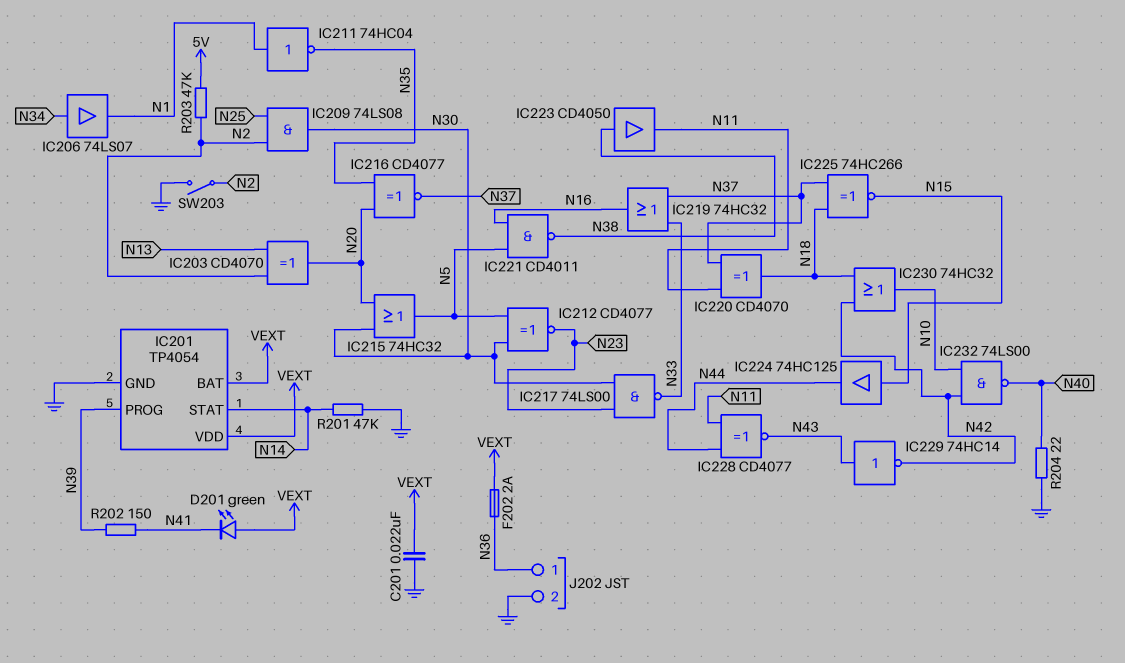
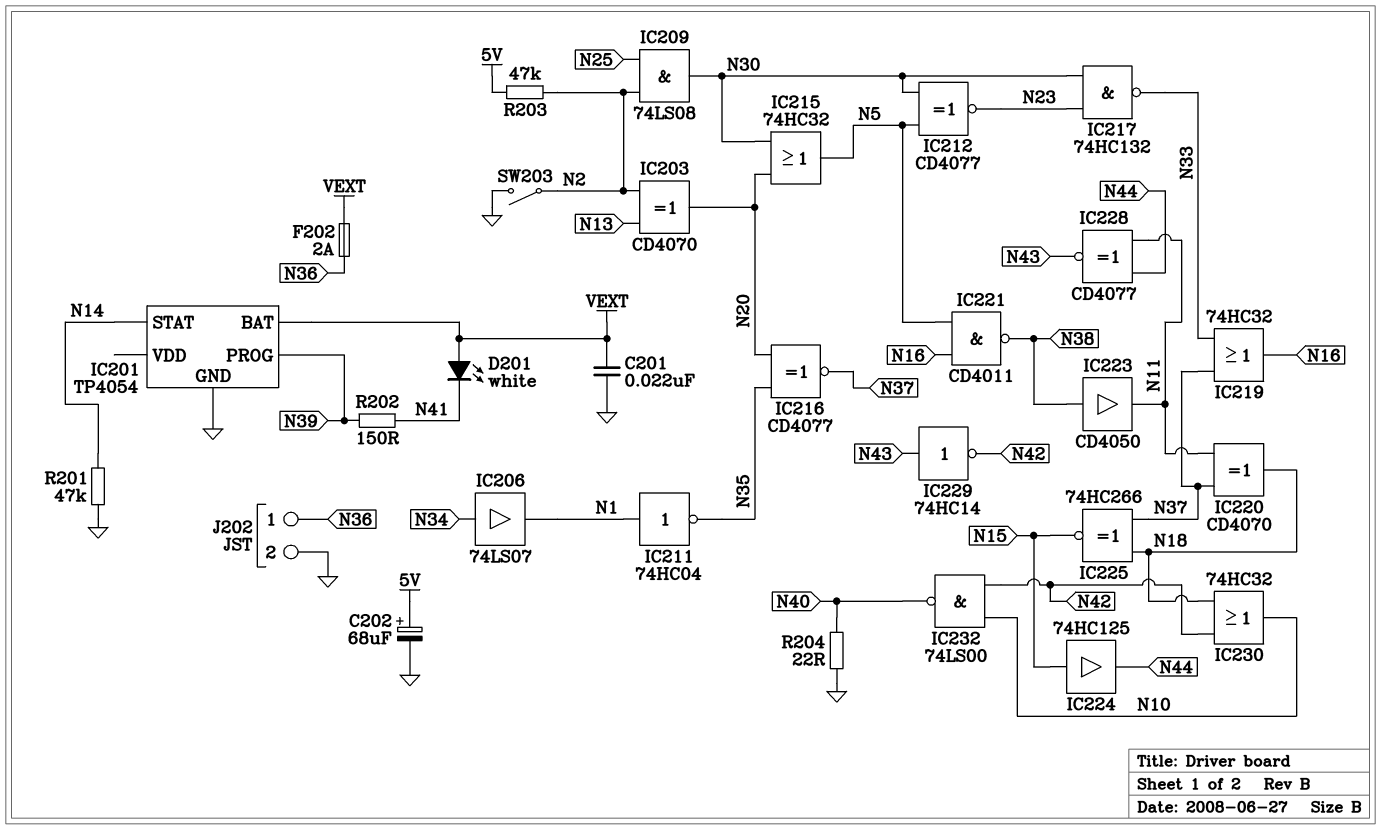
C202: none -> 68uF (plus 5V, minus GND)
D201: LED green (A VEXT, K N41) -> LED white (A VEXT, K N41)
IC201 pin VDD: VEXT -> none
IC217: NAND 74LS00 (in N23, in N30, out N33) -> NAND 74HC132 (in N23, in N30, out N33)

